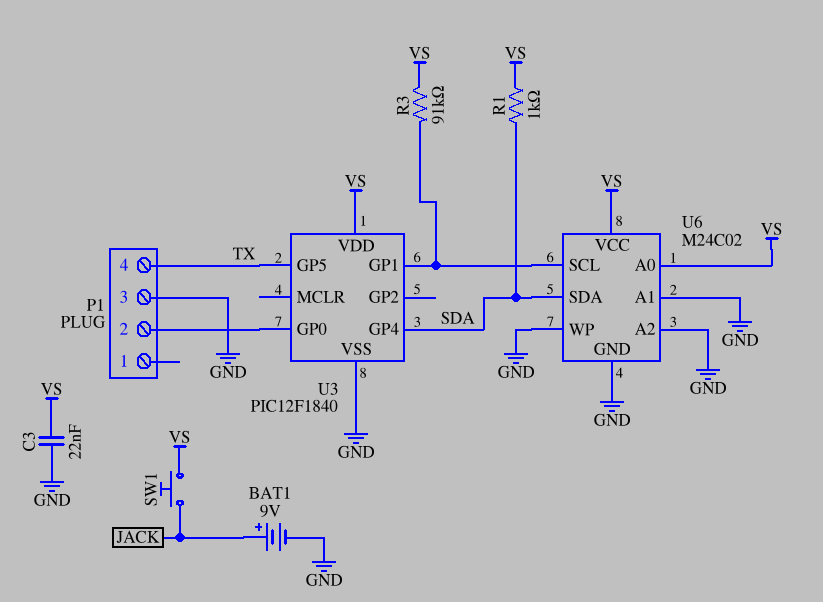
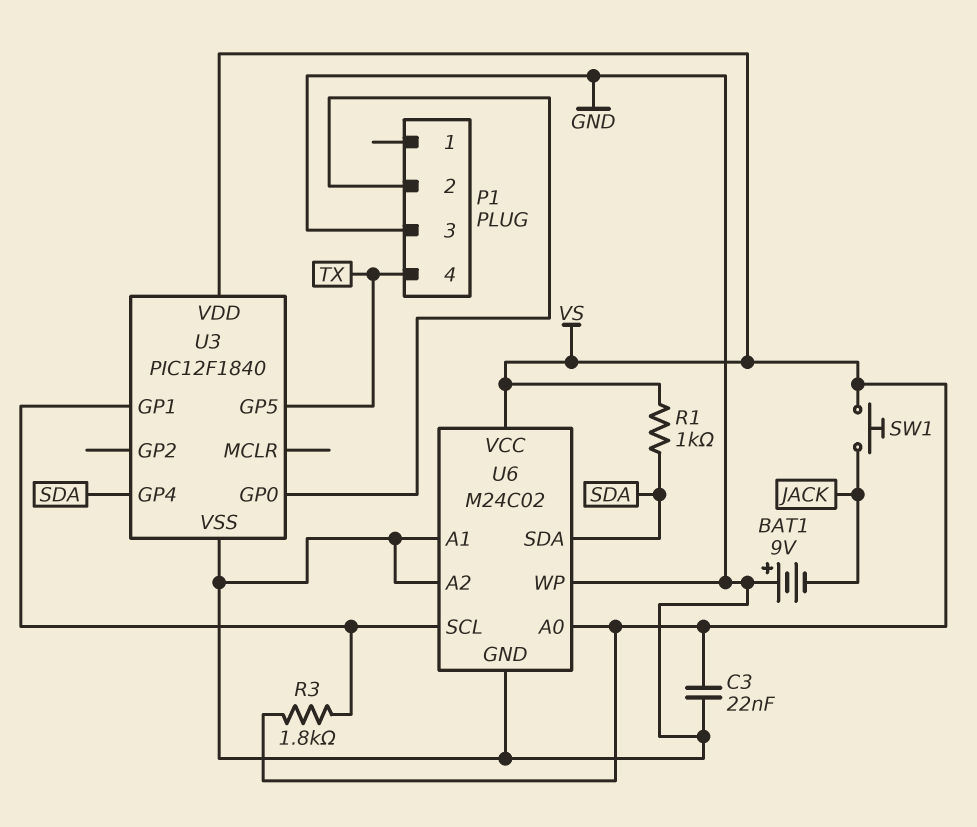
BAT1: 9V (plus JACK, minus GND) -> 9V (plus GND, minus JACK)
R3: 91k (U3/GP1, VS) -> 1.8k (U3/GP1, VS)

